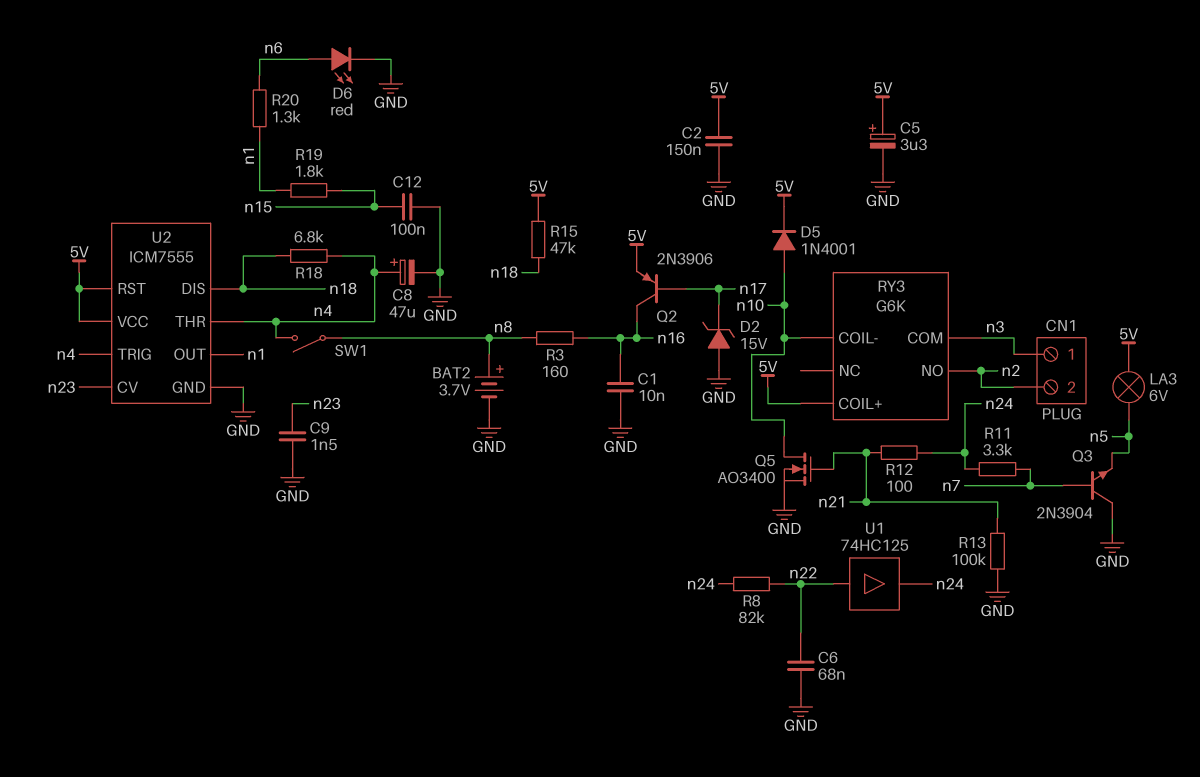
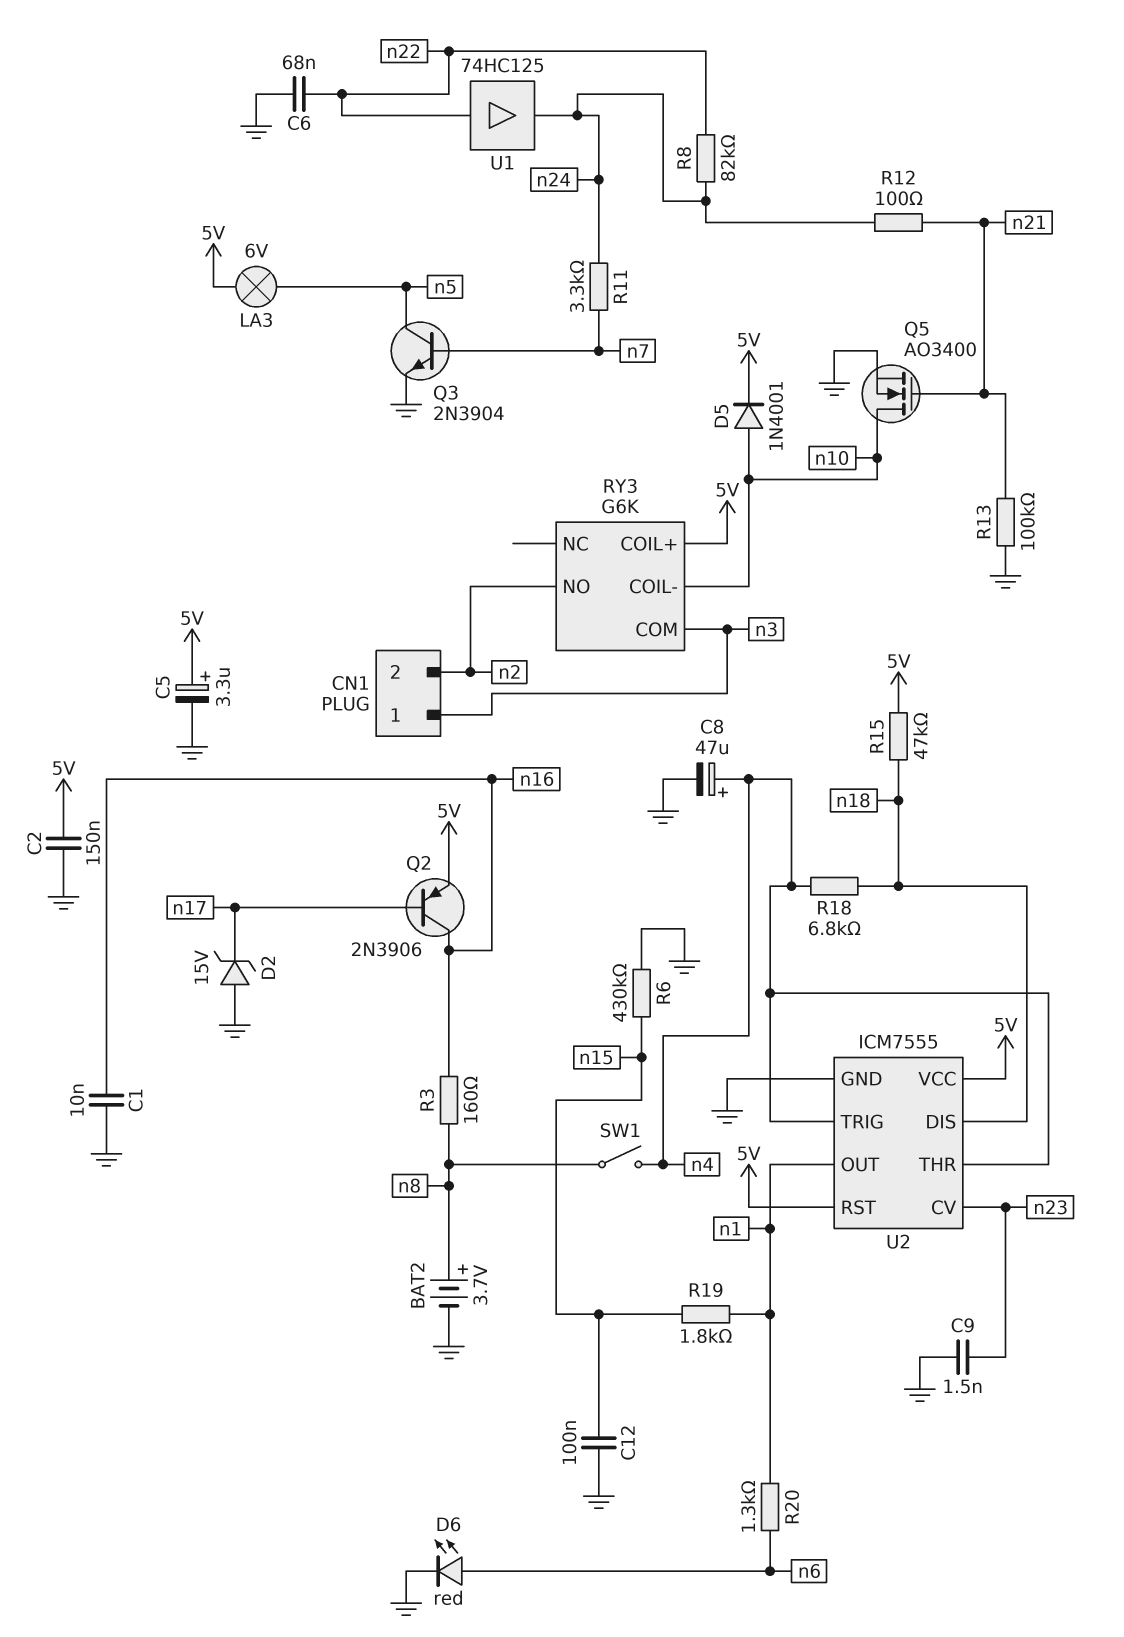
Q3: NPN 2N3904 (B n7, C GND, E n5) -> NPN 2N3904 (B n7, C n5, E GND)
R6: none -> 430k (GND, n15)

